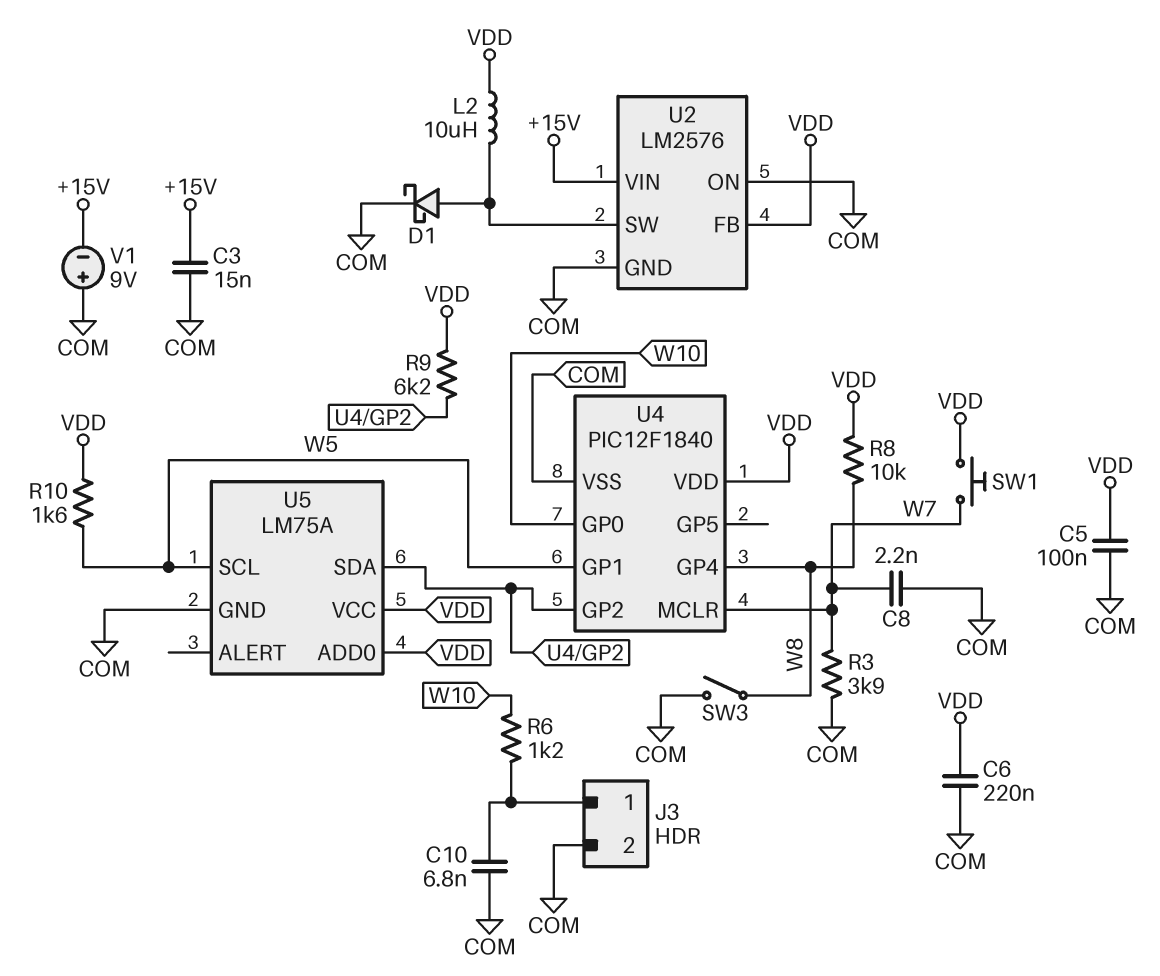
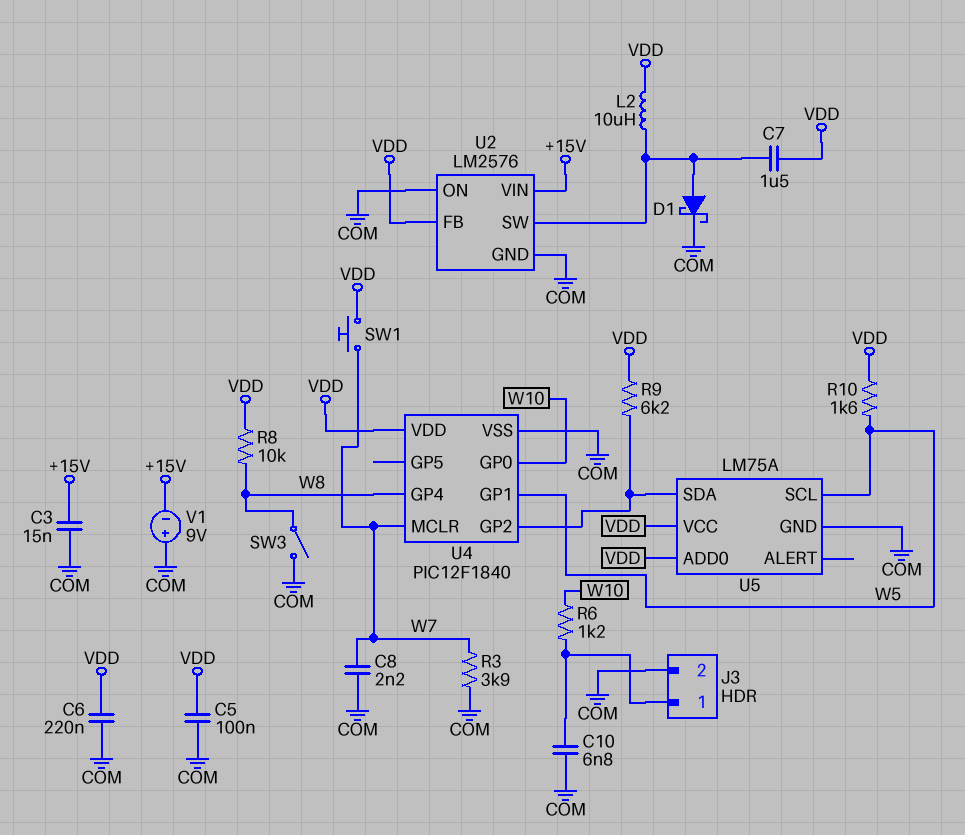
C7: none -> 1.5uF (U2/SW, VDD)

